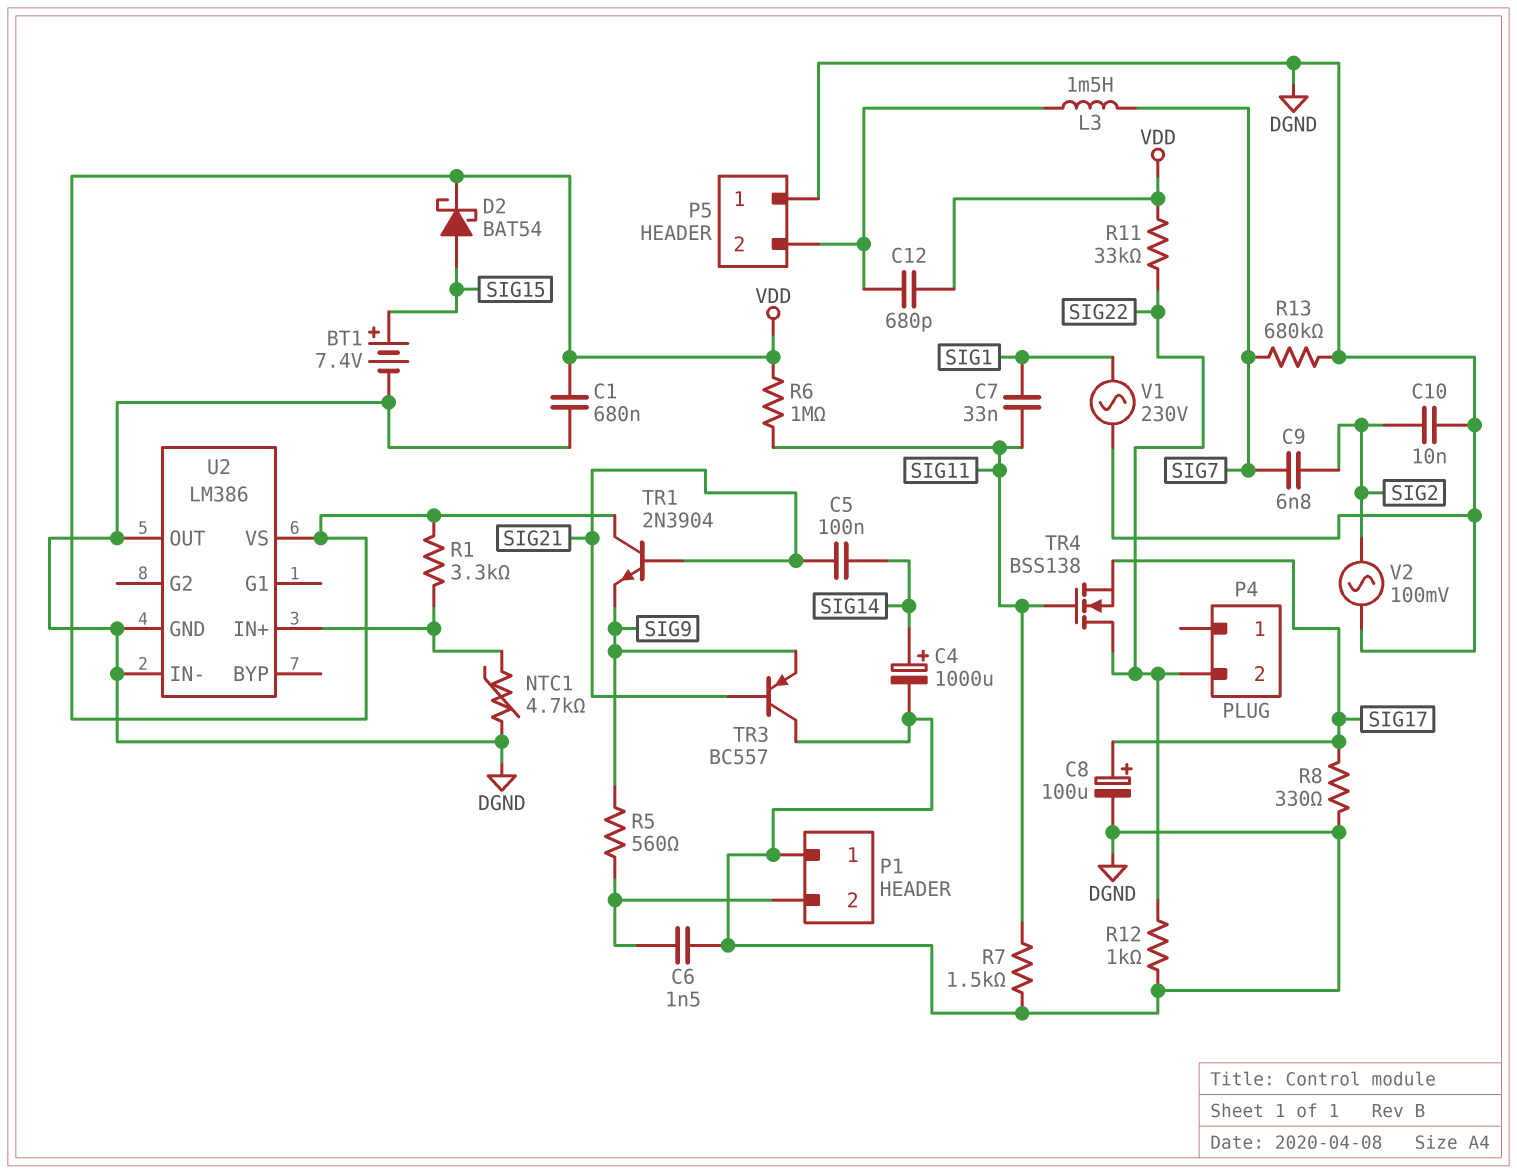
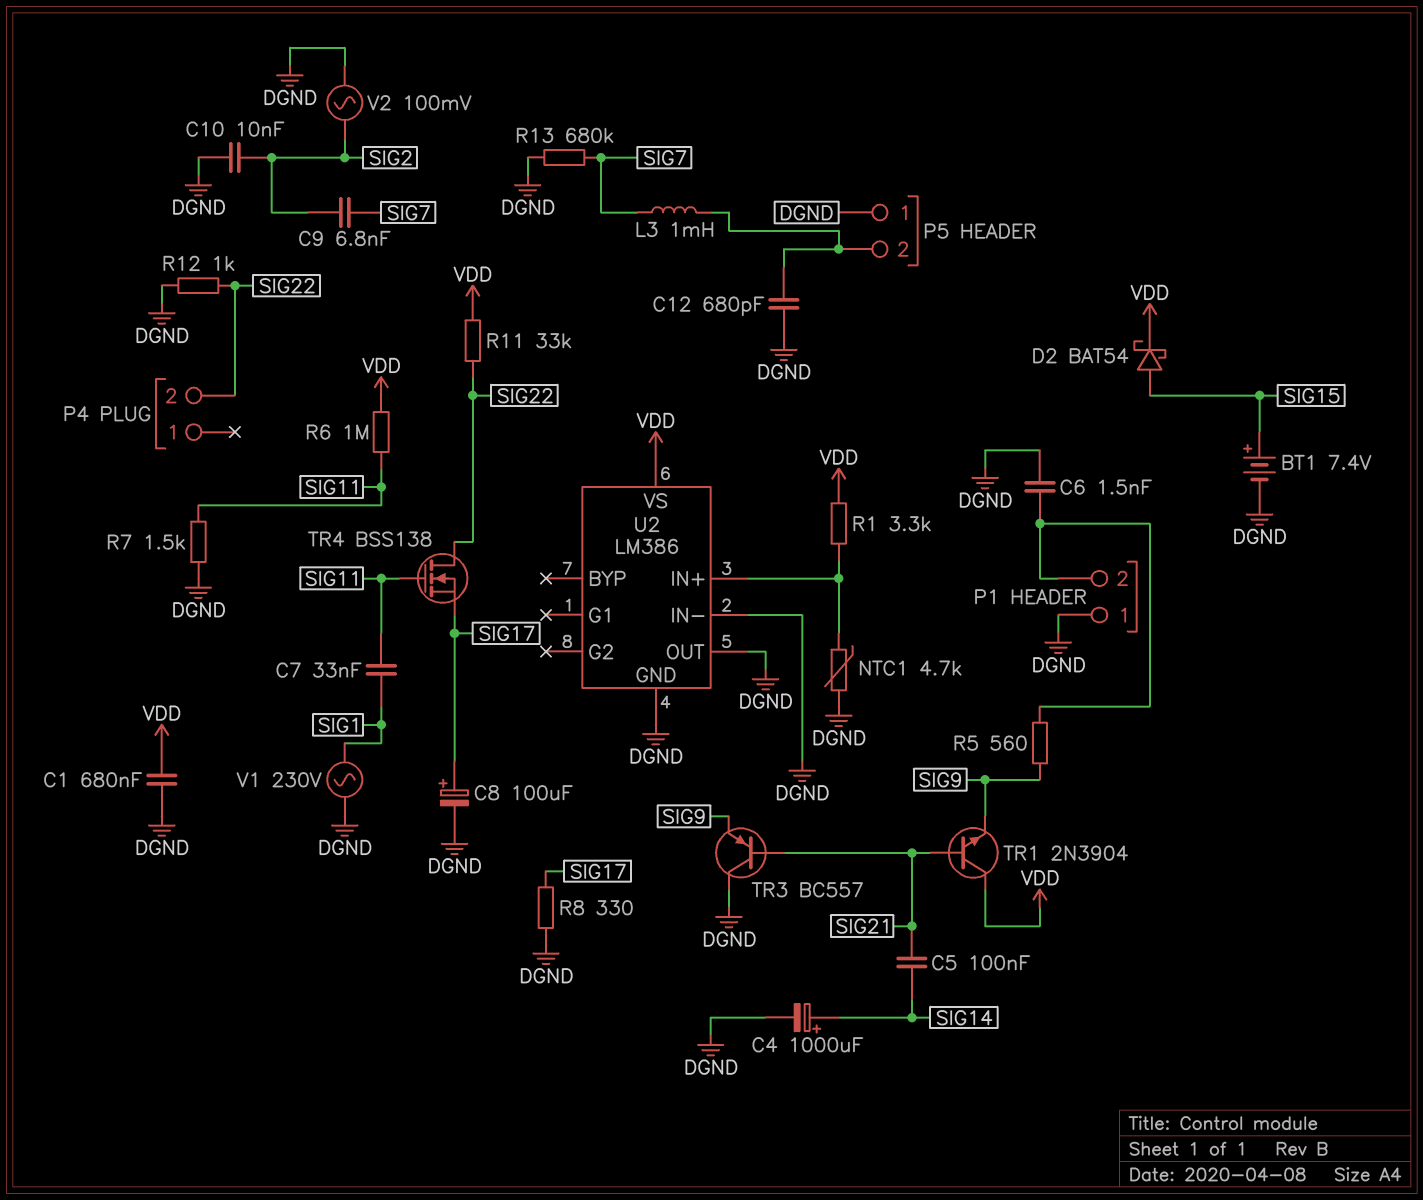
C12: 680pF (P5/2, VDD) -> 680pF (DGND, P5/2)
L3: 1.5mH (P5/2, SIG7) -> 1mH (P5/2, SIG7)

